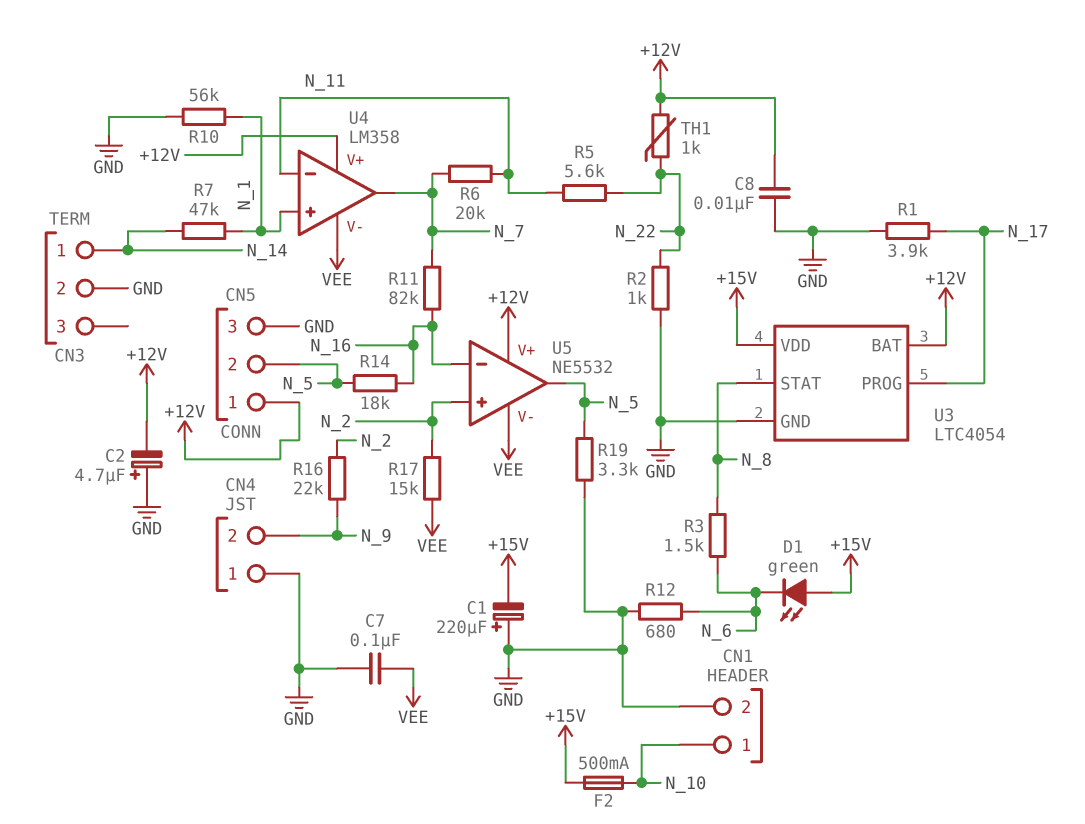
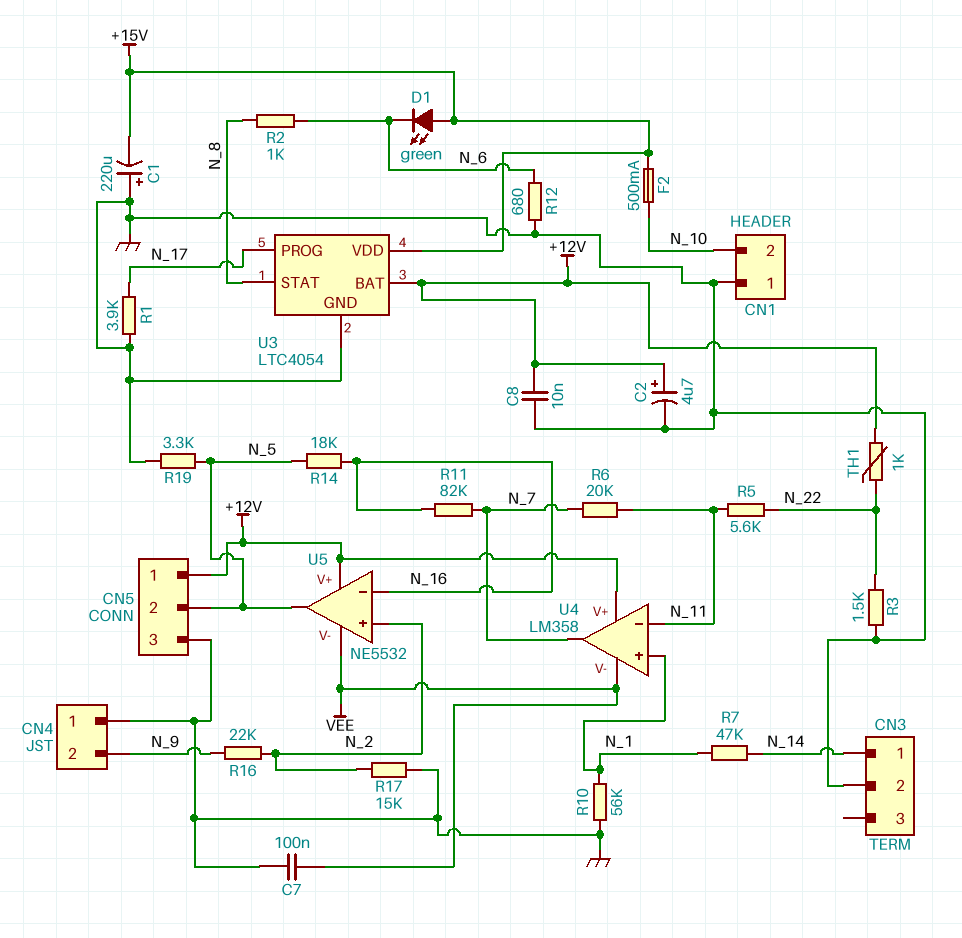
C2: 4.7uF (plus GND, minus +12V) -> 4.7uF (plus +12V, minus GND)
CN1 pin 1: N_10 -> GND
CN1 pin 2: GND -> N_10
R2: 1k (GND, N_22) -> 1k (N_6, N_8)
R3: 1.5k (N_6, N_8) -> 1.5k (GND, N_22)
R17: 15k (N_2, VEE) -> 15k (GND, N_2)

